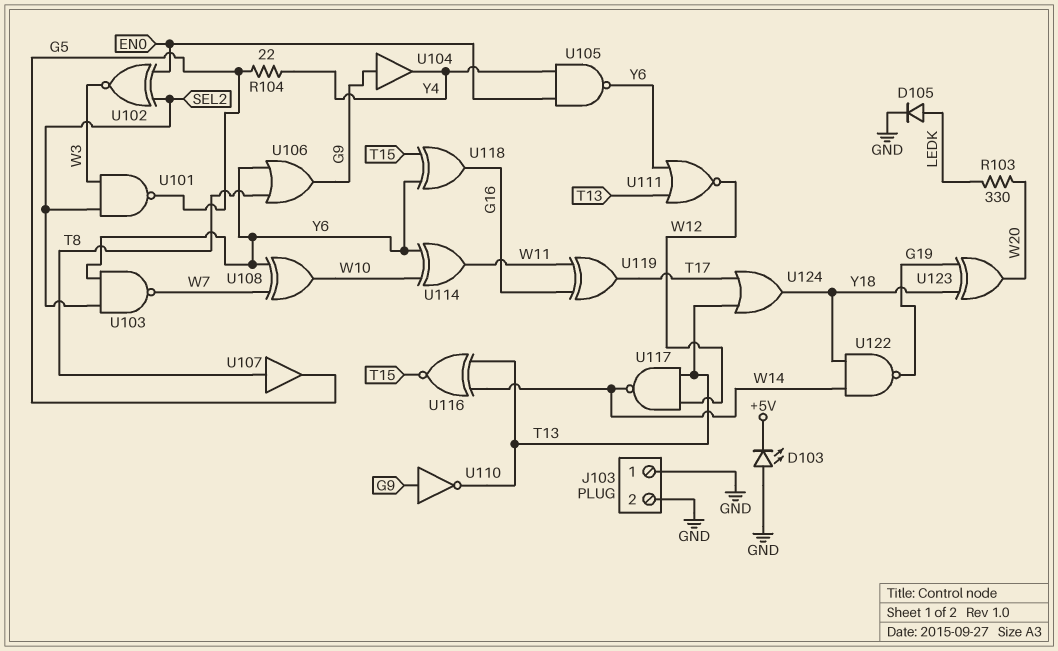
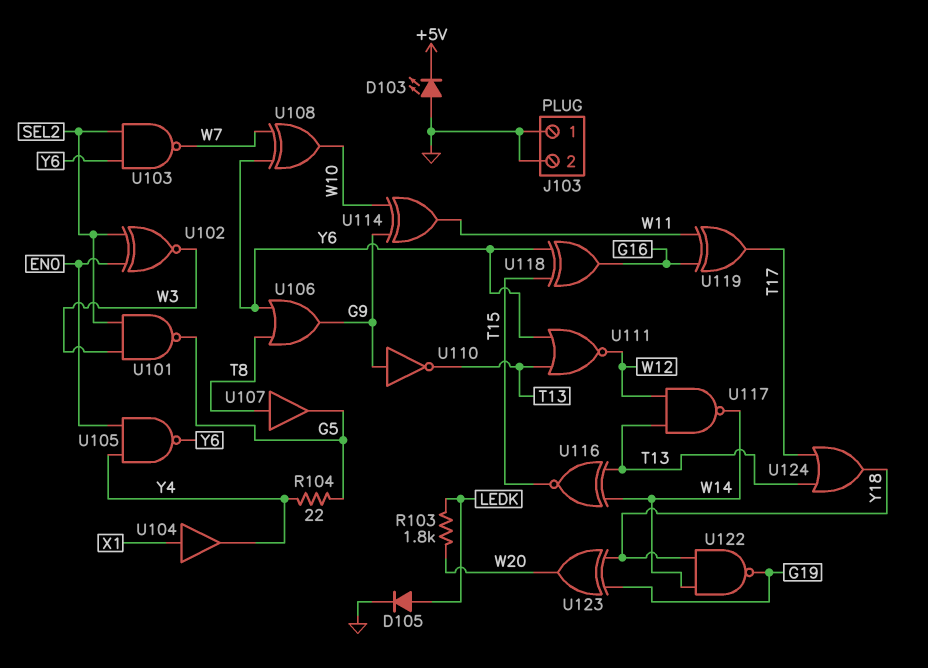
R103: 330 (LEDK, W20) -> 1.8k (LEDK, W20)
U104: buffer (in G9, out Y4) -> buffer (in X1, out Y4)
U114: XOR (in W10, in Y6, out W11) -> XOR (in G9, in W10, out W11)

